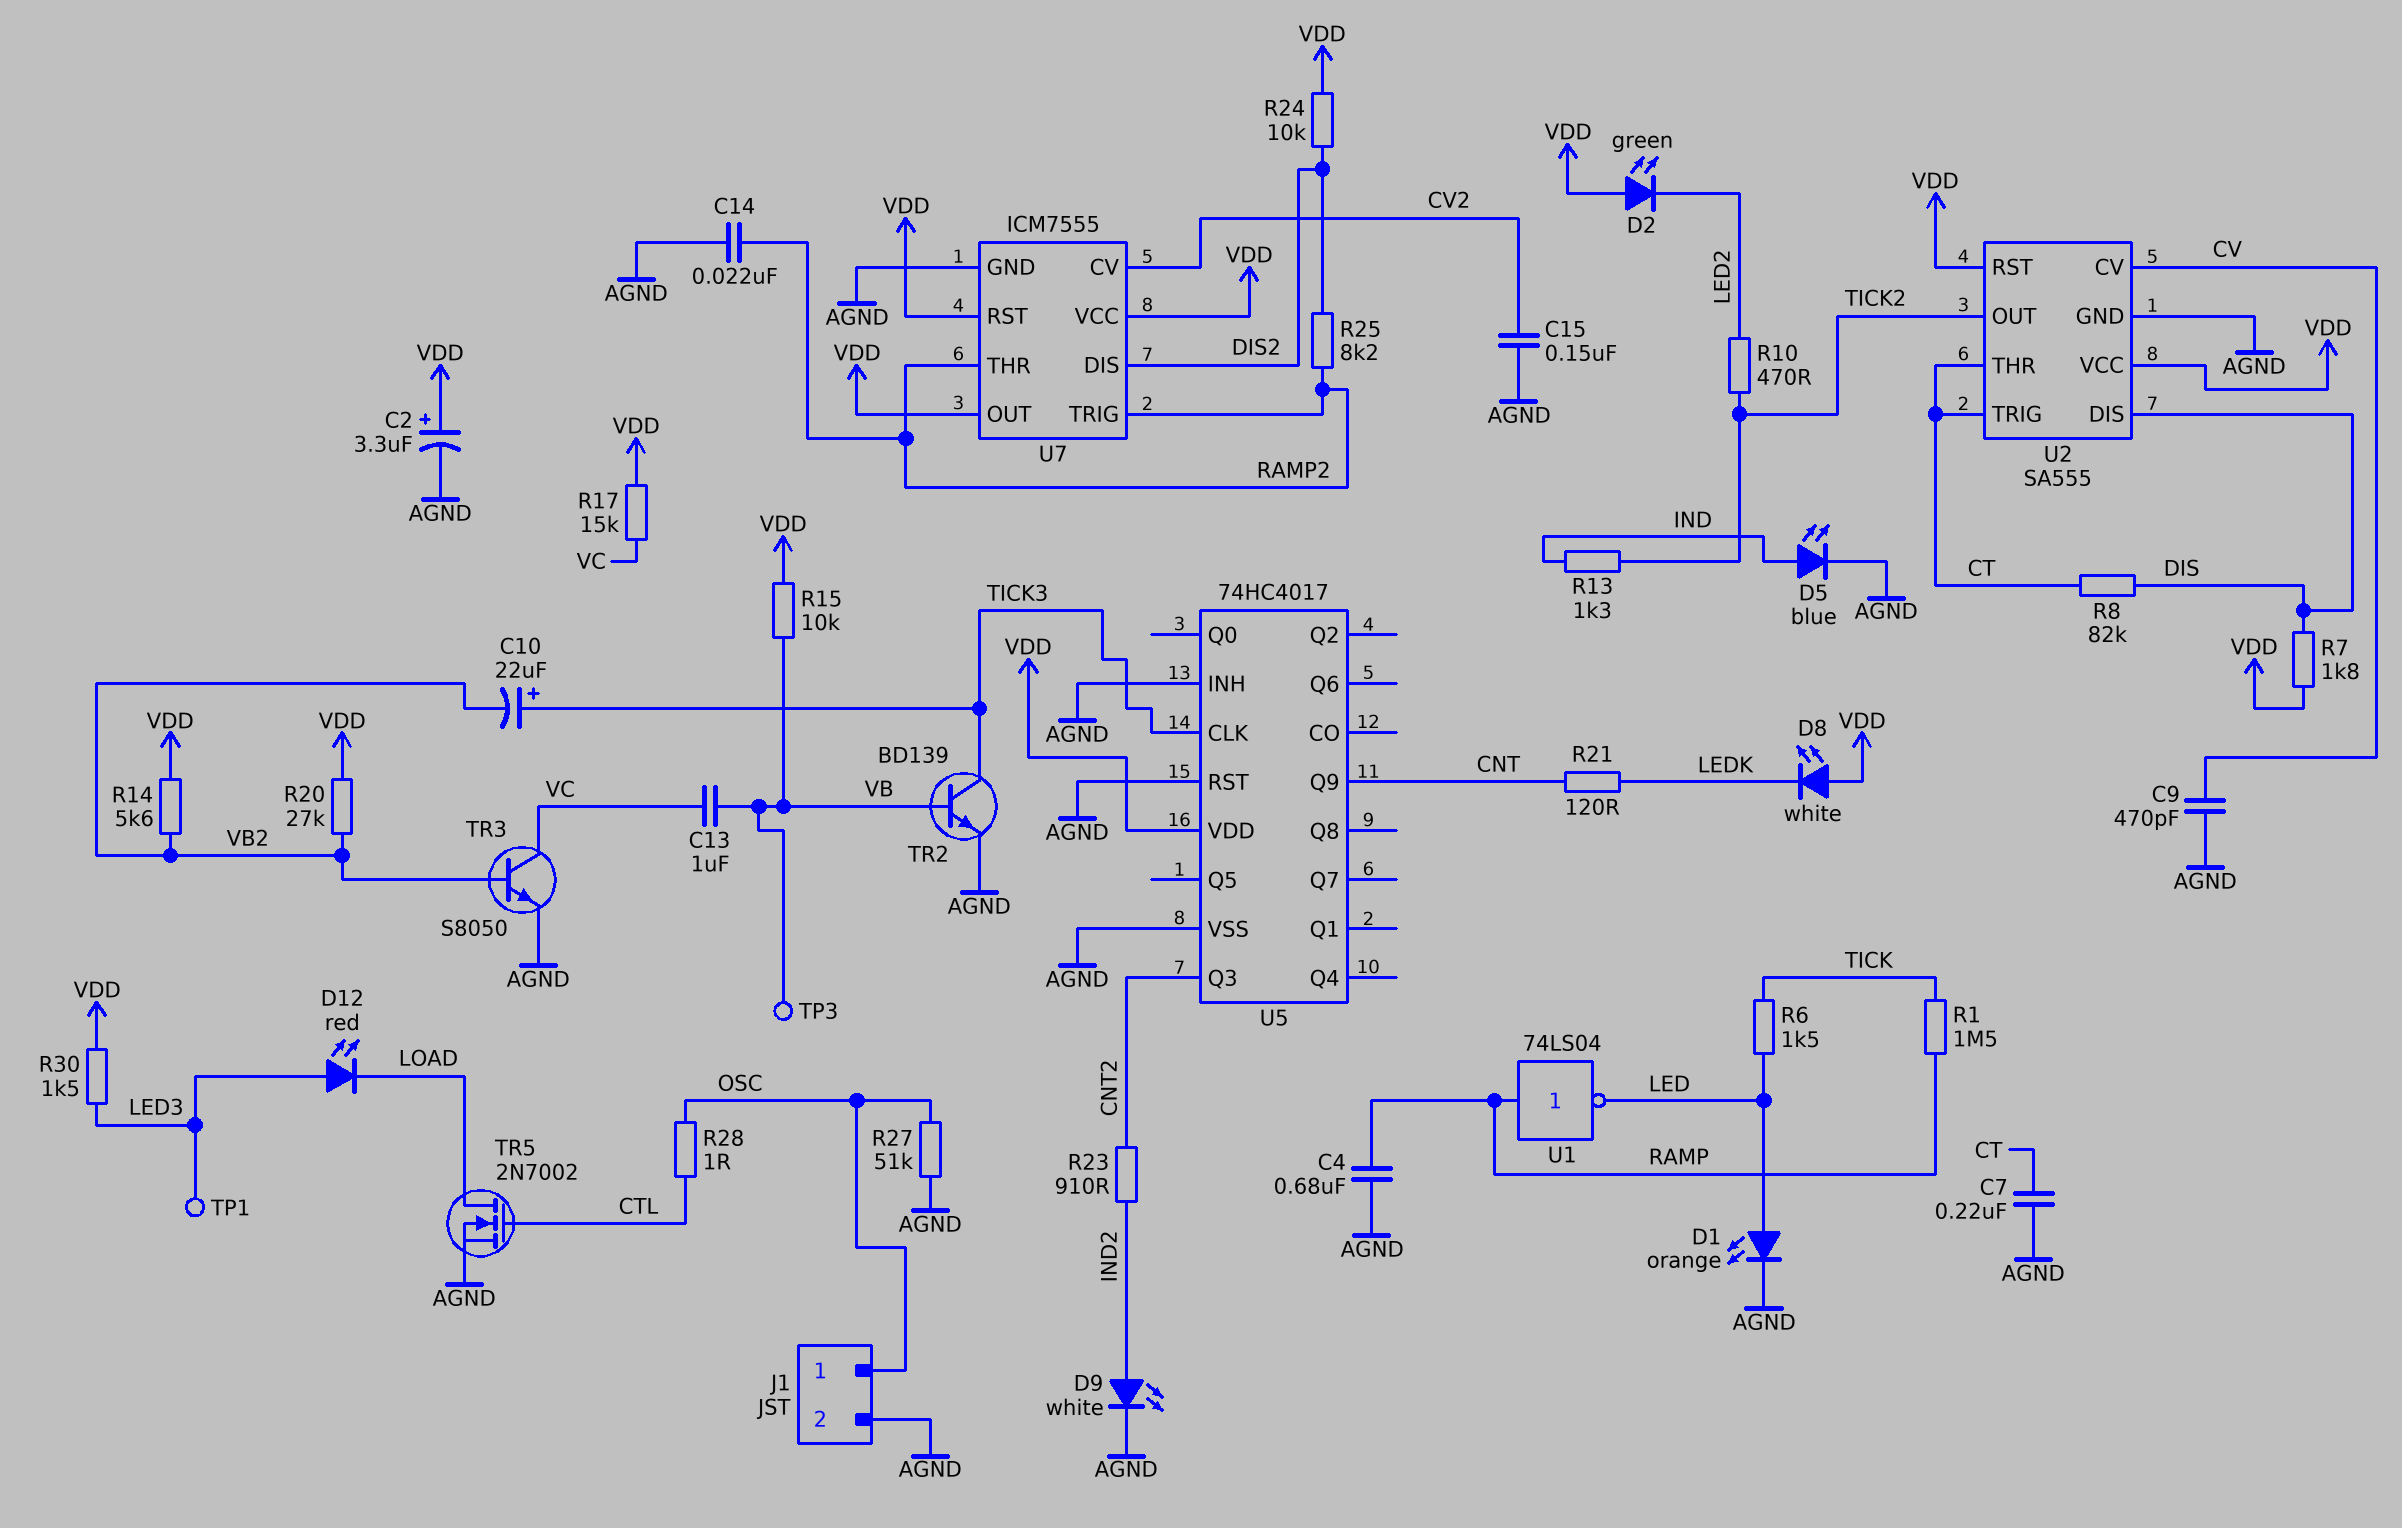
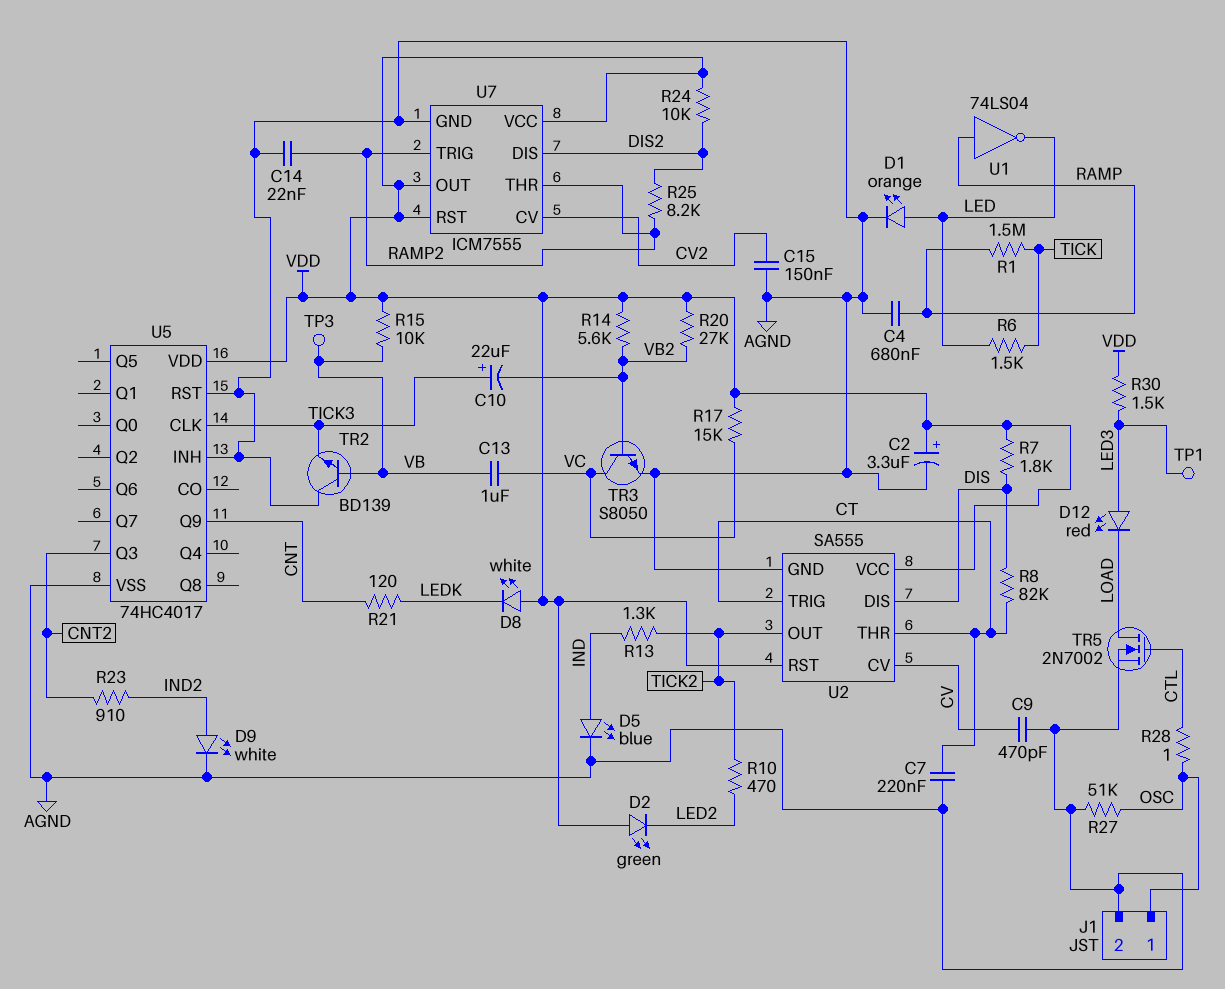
TR2: NPN BD139 (B VB, C TICK3, E AGND) -> NPN BD139 (B VB, C AGND, E TICK3)

